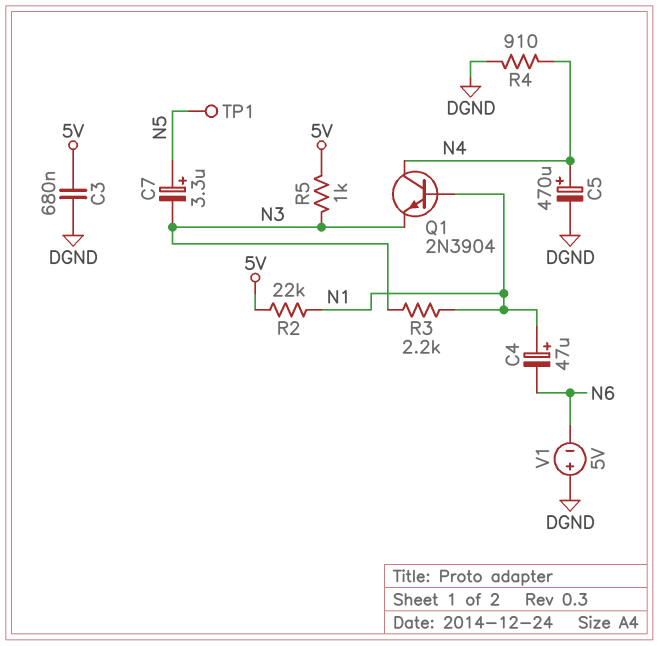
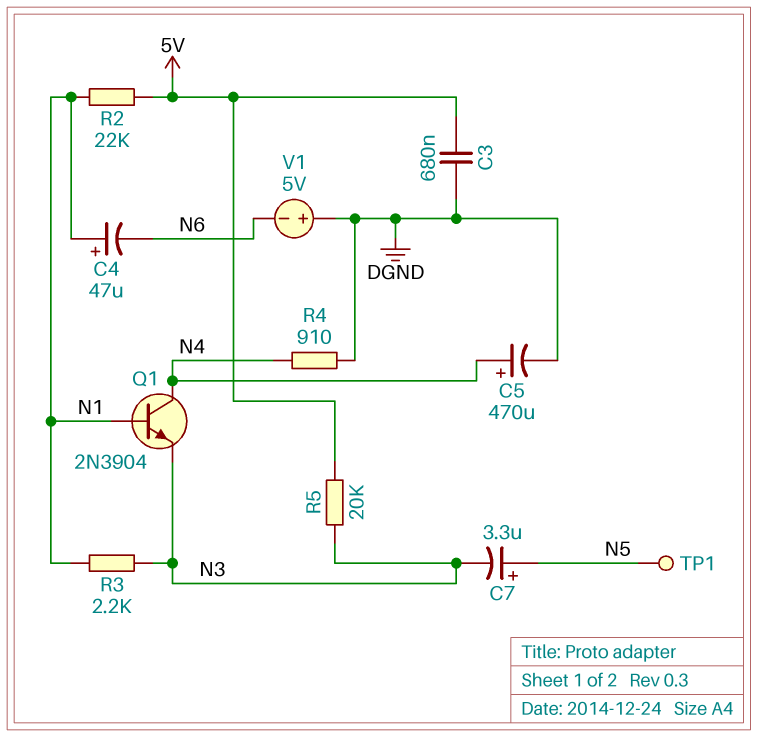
R5: 1k (5V, N3) -> 20k (5V, N3)

